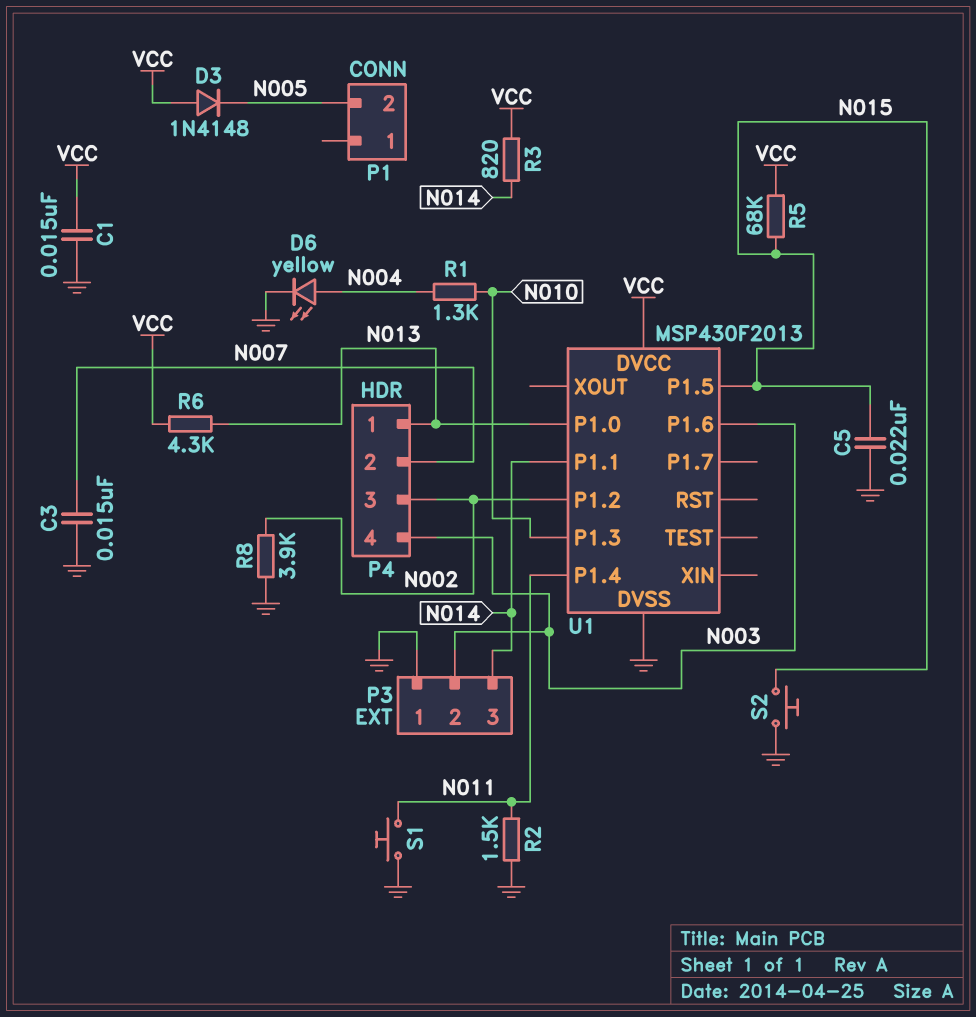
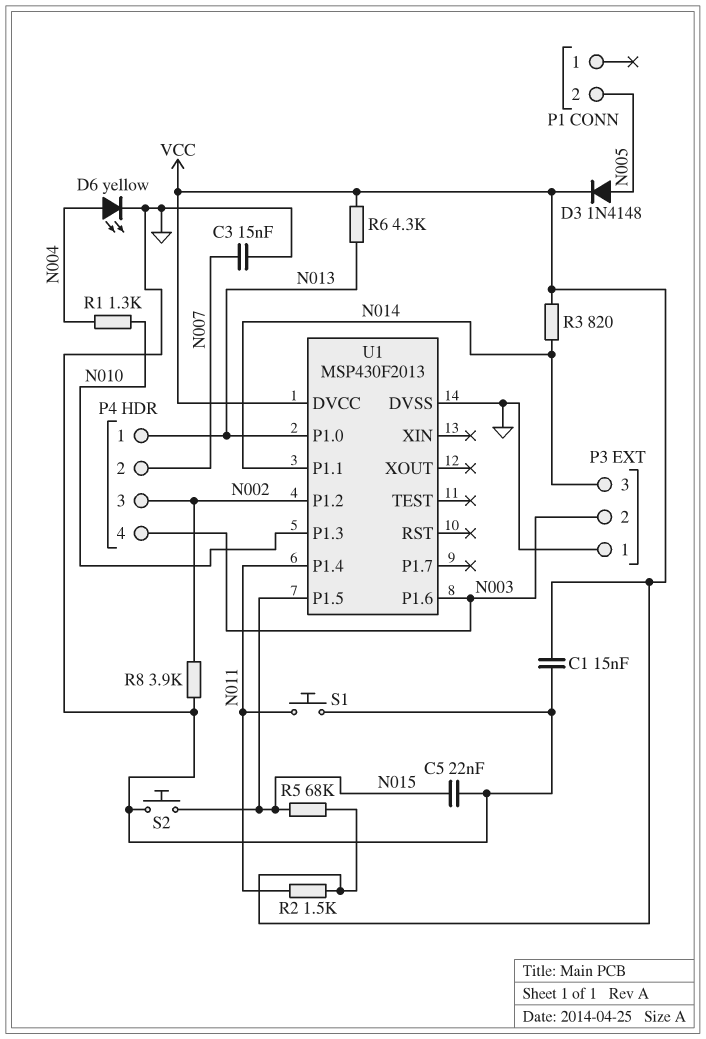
D3: diode 1N4148 (A VCC, K N005) -> diode 1N4148 (A N005, K VCC)
R2: 1.5k (GND, N011) -> 1.5k (N011, VCC)

